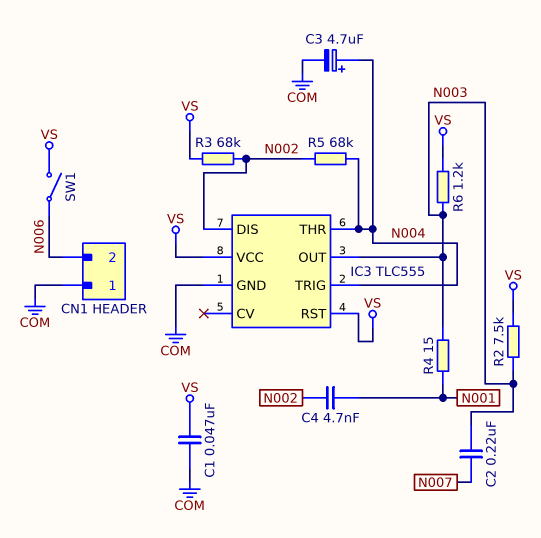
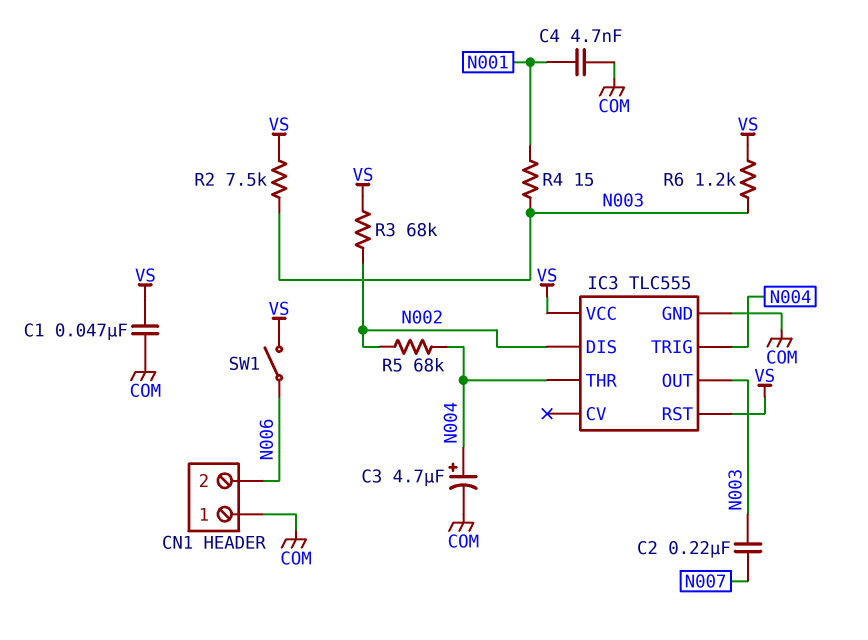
C4: 4.7nF (N001, N002) -> 4.7nF (COM, N001)

